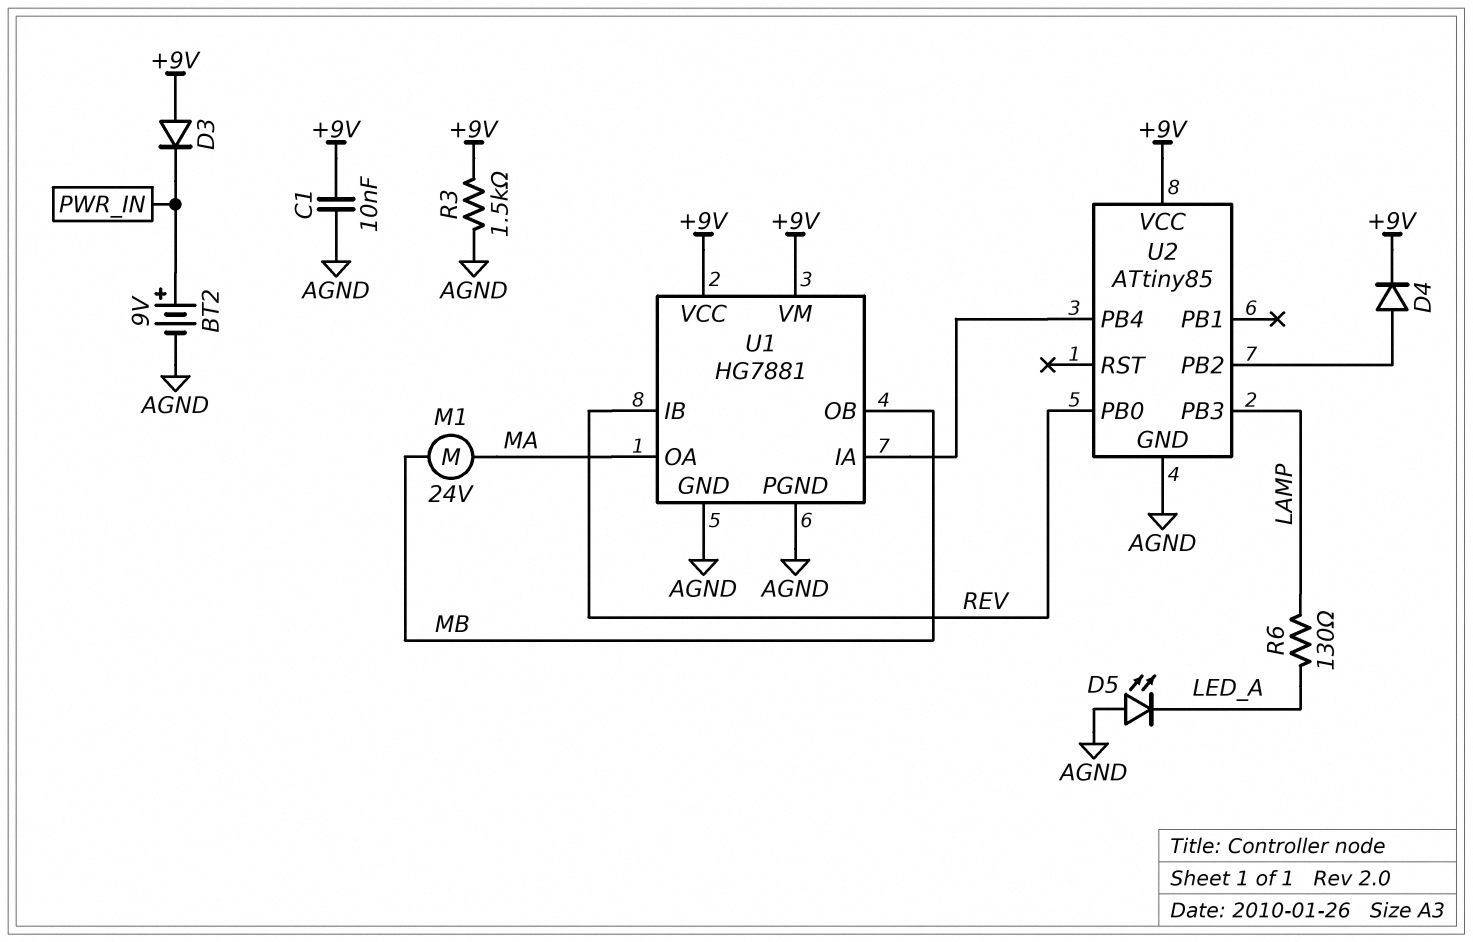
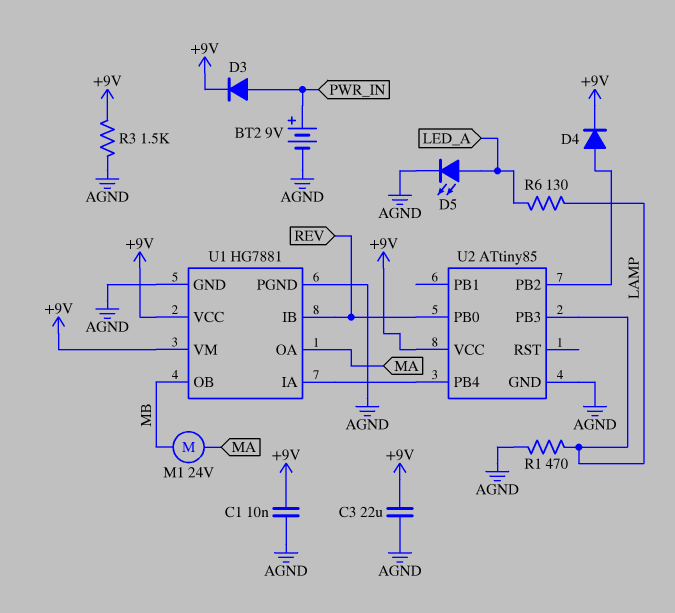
C3: none -> 22uF (+9V, AGND)
D3: diode (A +9V, K PWR_IN) -> diode (A PWR_IN, K +9V)
D5: LED (A AGND, K LED_A) -> LED (A LED_A, K AGND)
R1: none -> 470 (AGND, LAMP)

